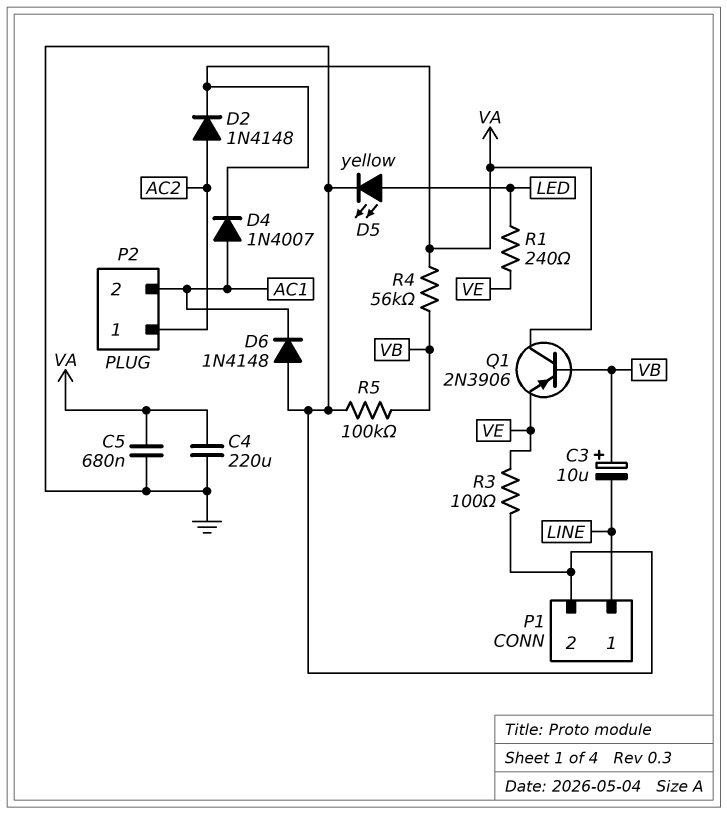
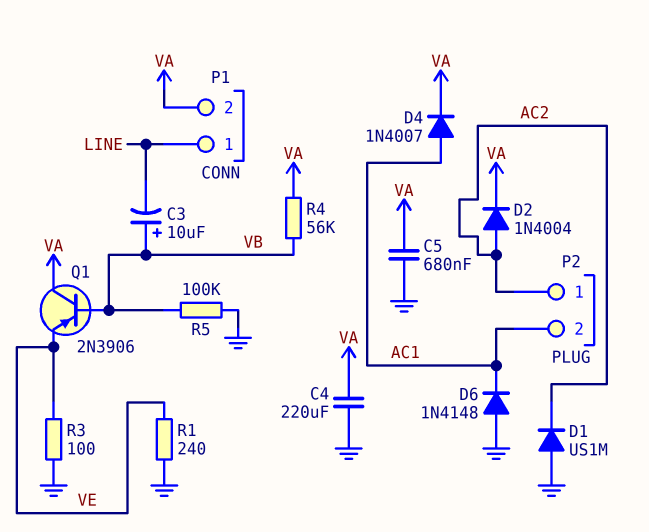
D1: none -> diode US1M (A GND, K AC2)
D2: diode 1N4148 (A AC2, K VA) -> diode 1N4004 (A AC2, K VA)
D5: LED yellow (A LED, K GND) -> none
P1 pin 2: GND -> VA
R1: 240 (LED, VE) -> 240 (GND, VE)

